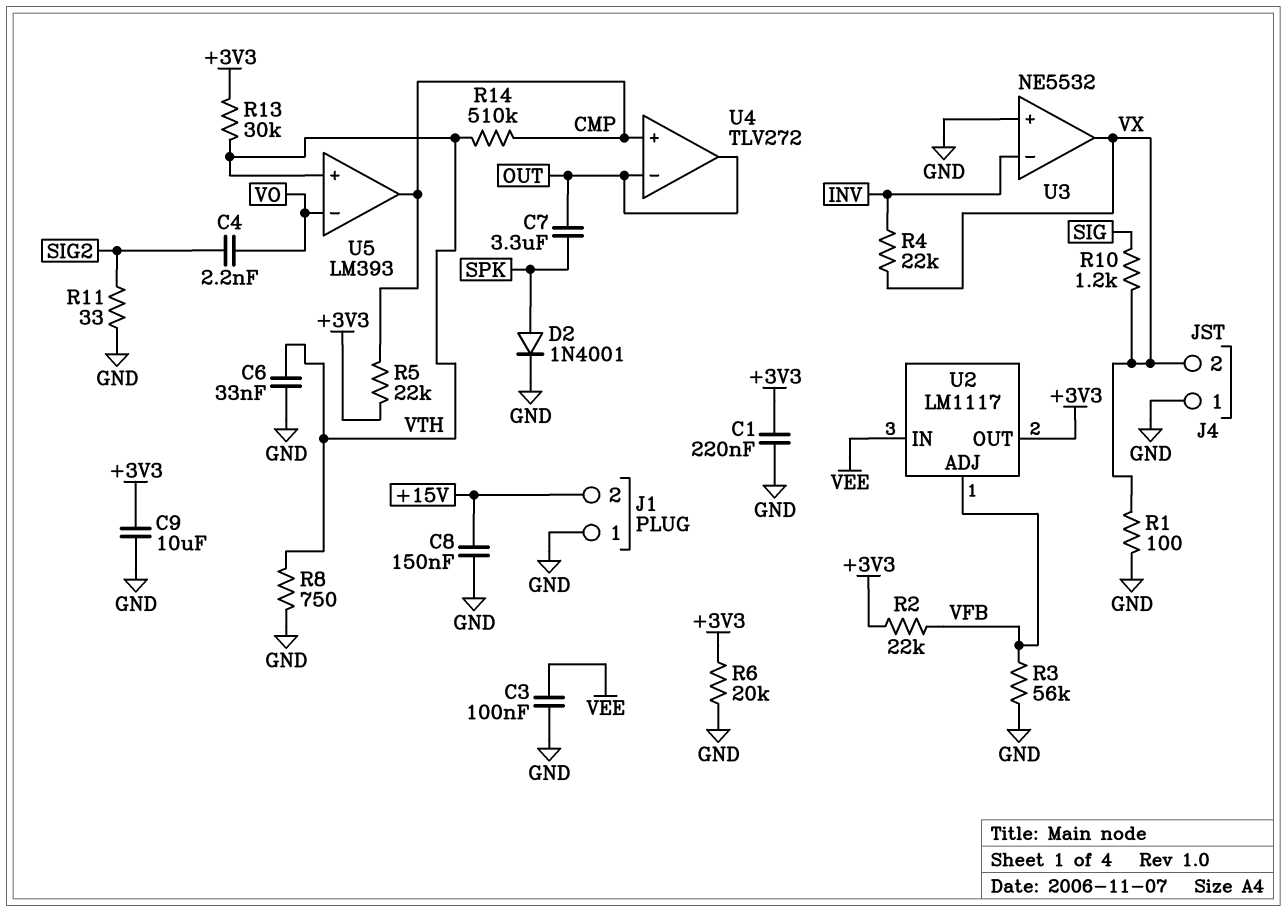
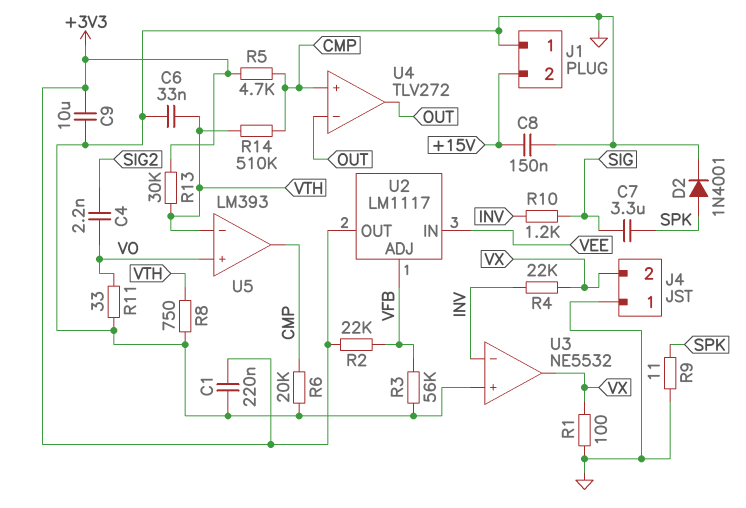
C3: 100nF (GND, VEE) -> none
C7: 3.3uF (OUT, SPK) -> 3.3uF (SIG, SPK)
R5: 22k (+3V3, CMP) -> 4.7k (+3V3, CMP)
R6: 20k (+3V3, GND) -> 20k (CMP, GND)
R9: none -> 11 (GND, SPK)
R10: 1.2k (SIG, VX) -> 1.2k (INV, SIG)
R11: 33 (GND, SIG2) -> 33 (GND, VO)
U5 pin in+: VTH -> VO
U5 pin in-: VO -> VTH

